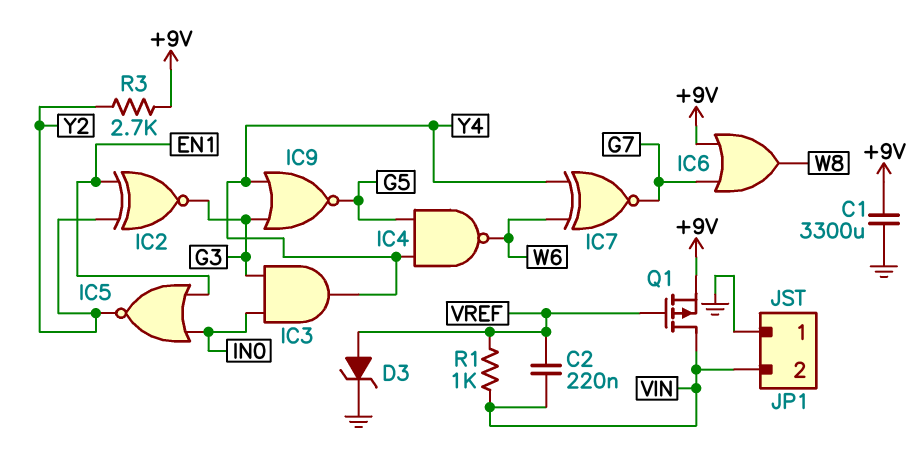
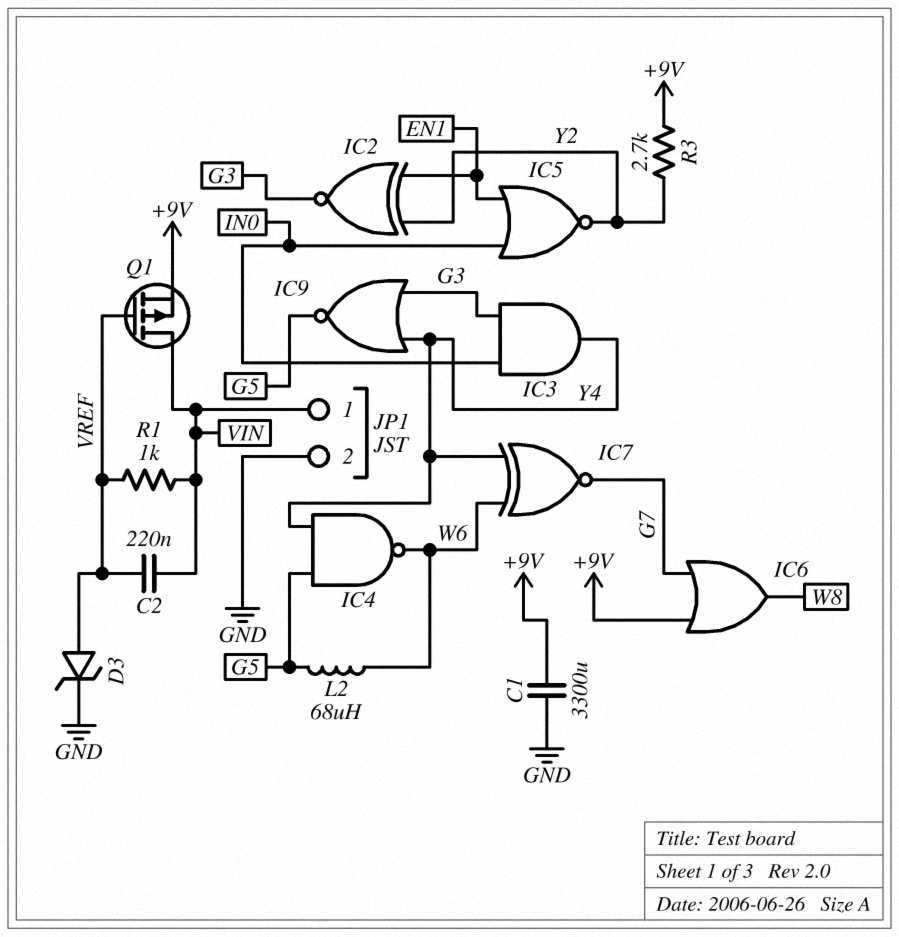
JP1 pin 1: GND -> VIN
JP1 pin 2: VIN -> GND
L2: none -> 68uH (G5, W6)

